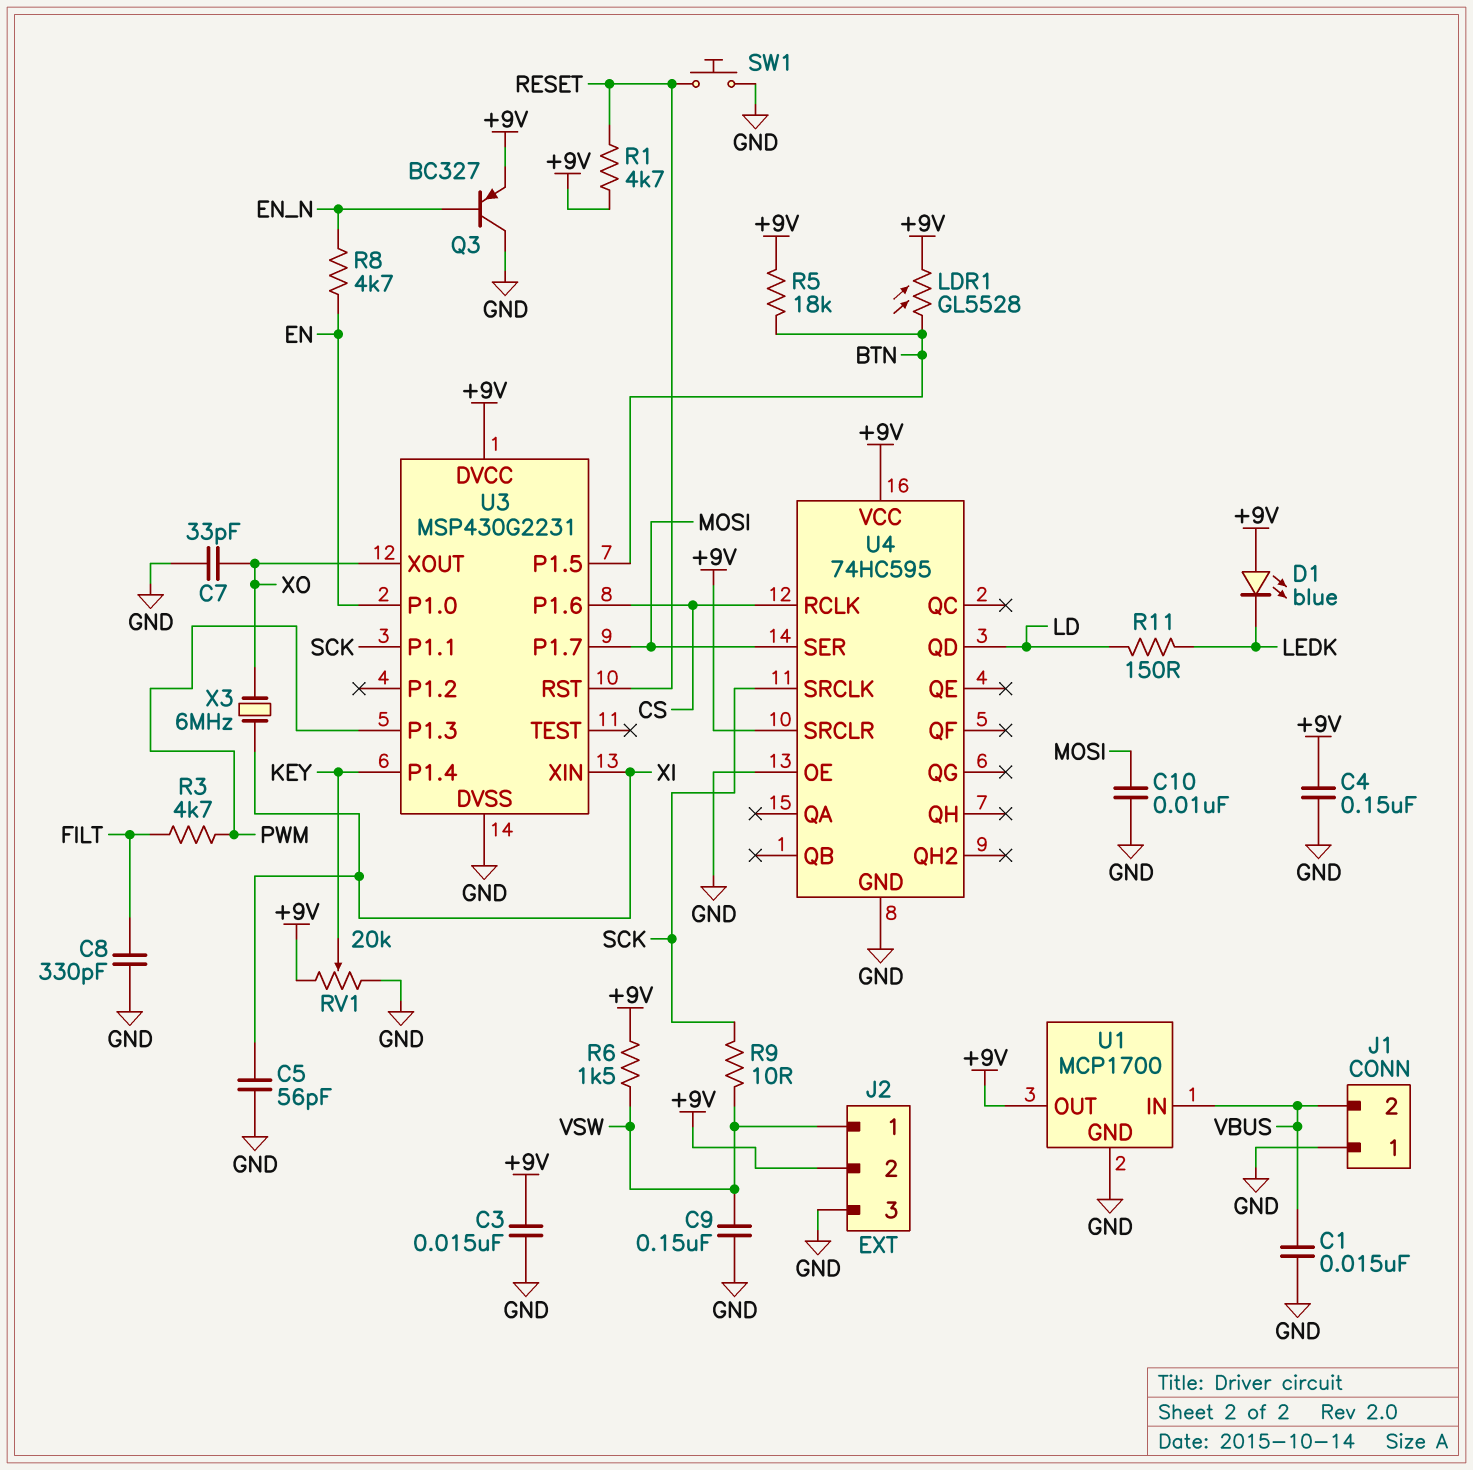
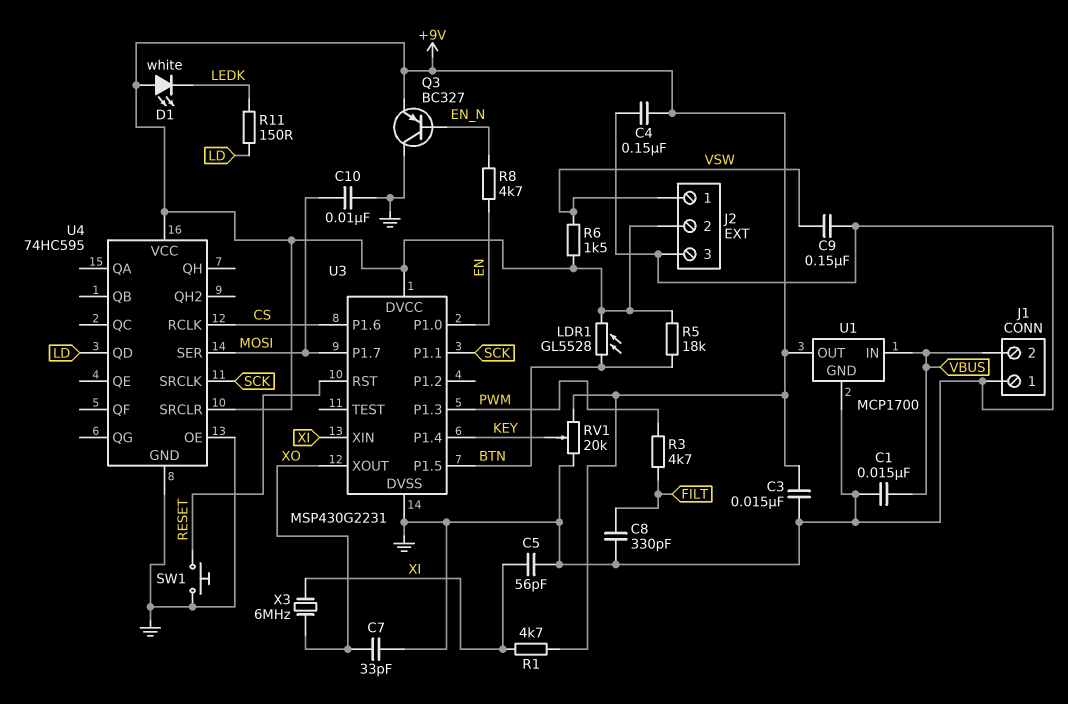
D1: LED blue (A +9V, K LEDK) -> LED white (A +9V, K LEDK)
R1: 4.7k (+9V, RESET) -> 4.7k (+9V, XI)
R9: 10 (SCK, VSW) -> none

